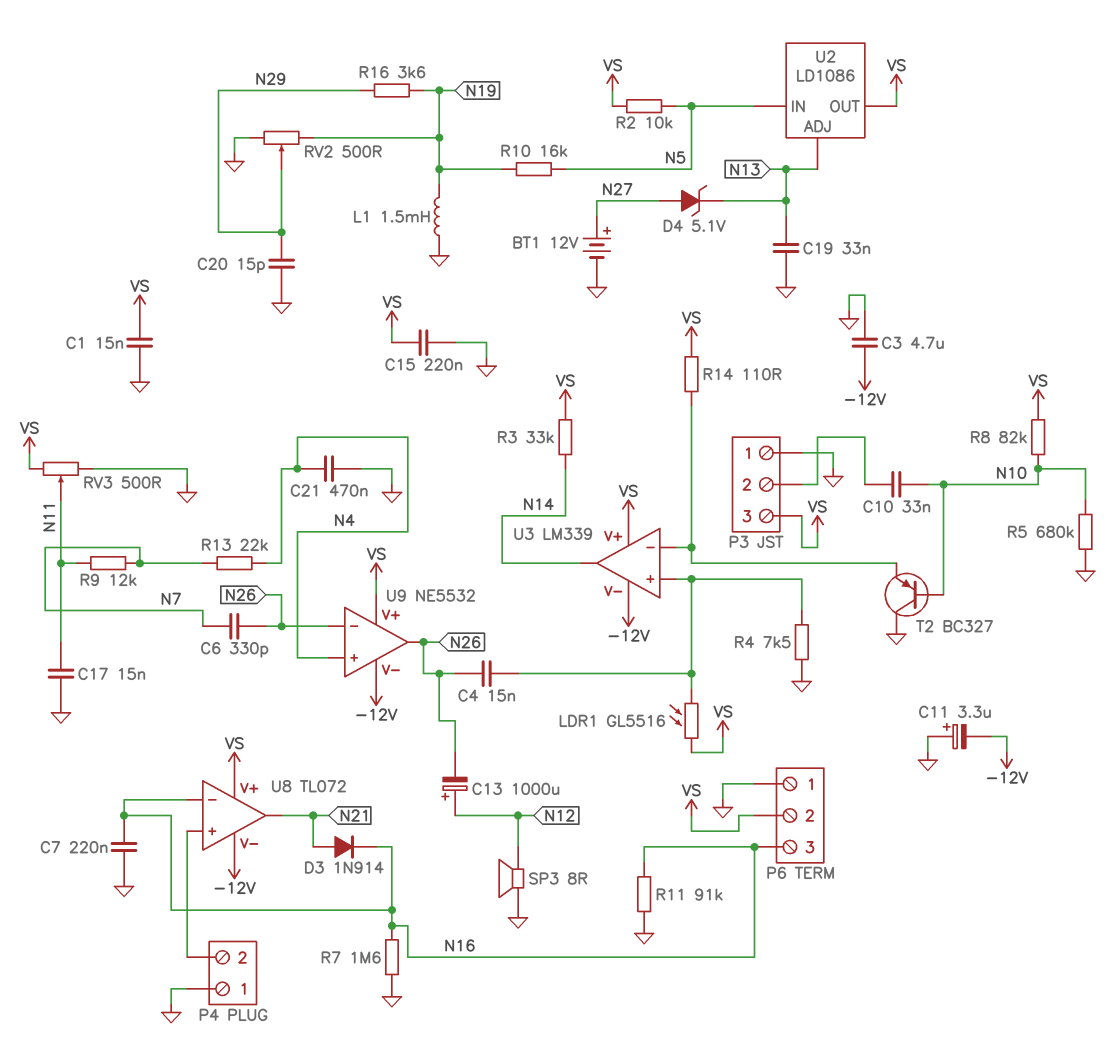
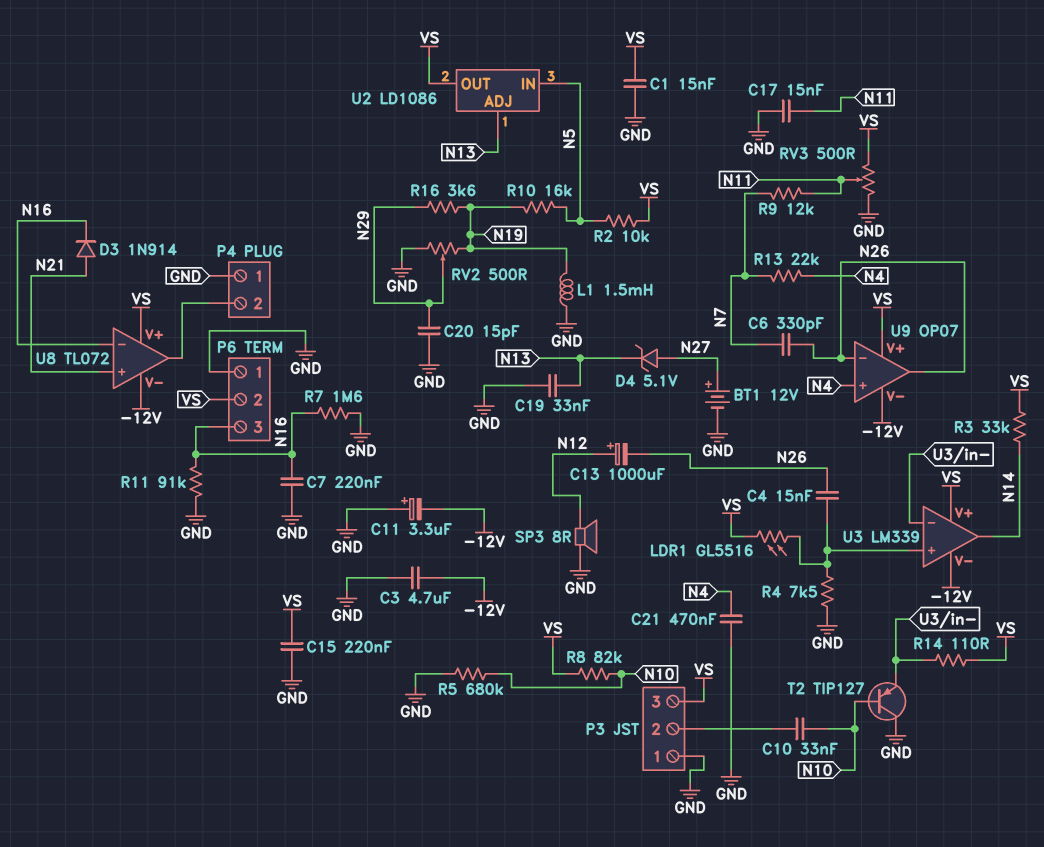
T2: PNP BC327 (B N10, C GND, E U3/in-) -> PNP TIP127 (B N10, C GND, E U3/in-)
U8 pin in+: P4/2 -> N21
U8 pin out: N21 -> P4/2
U9: NE5532 -> OP07

